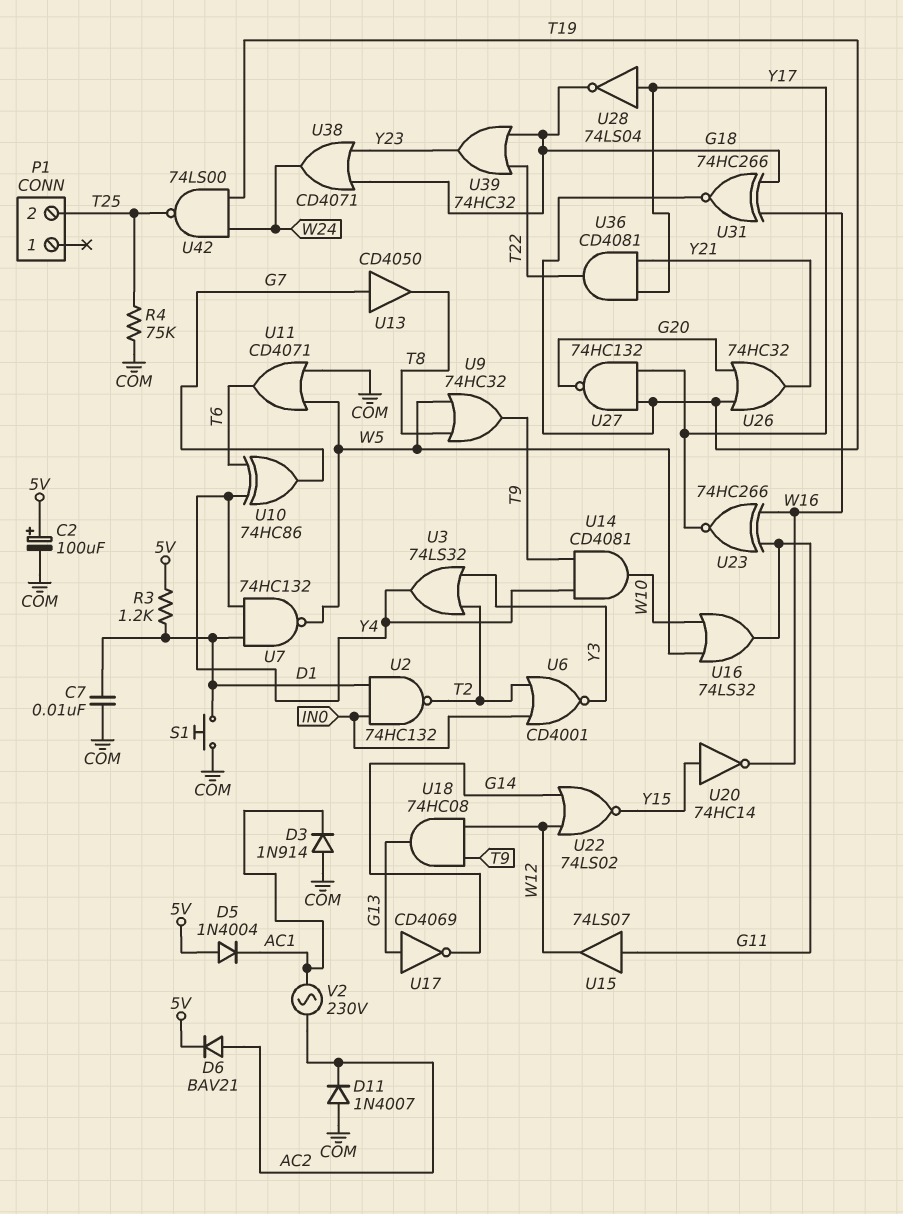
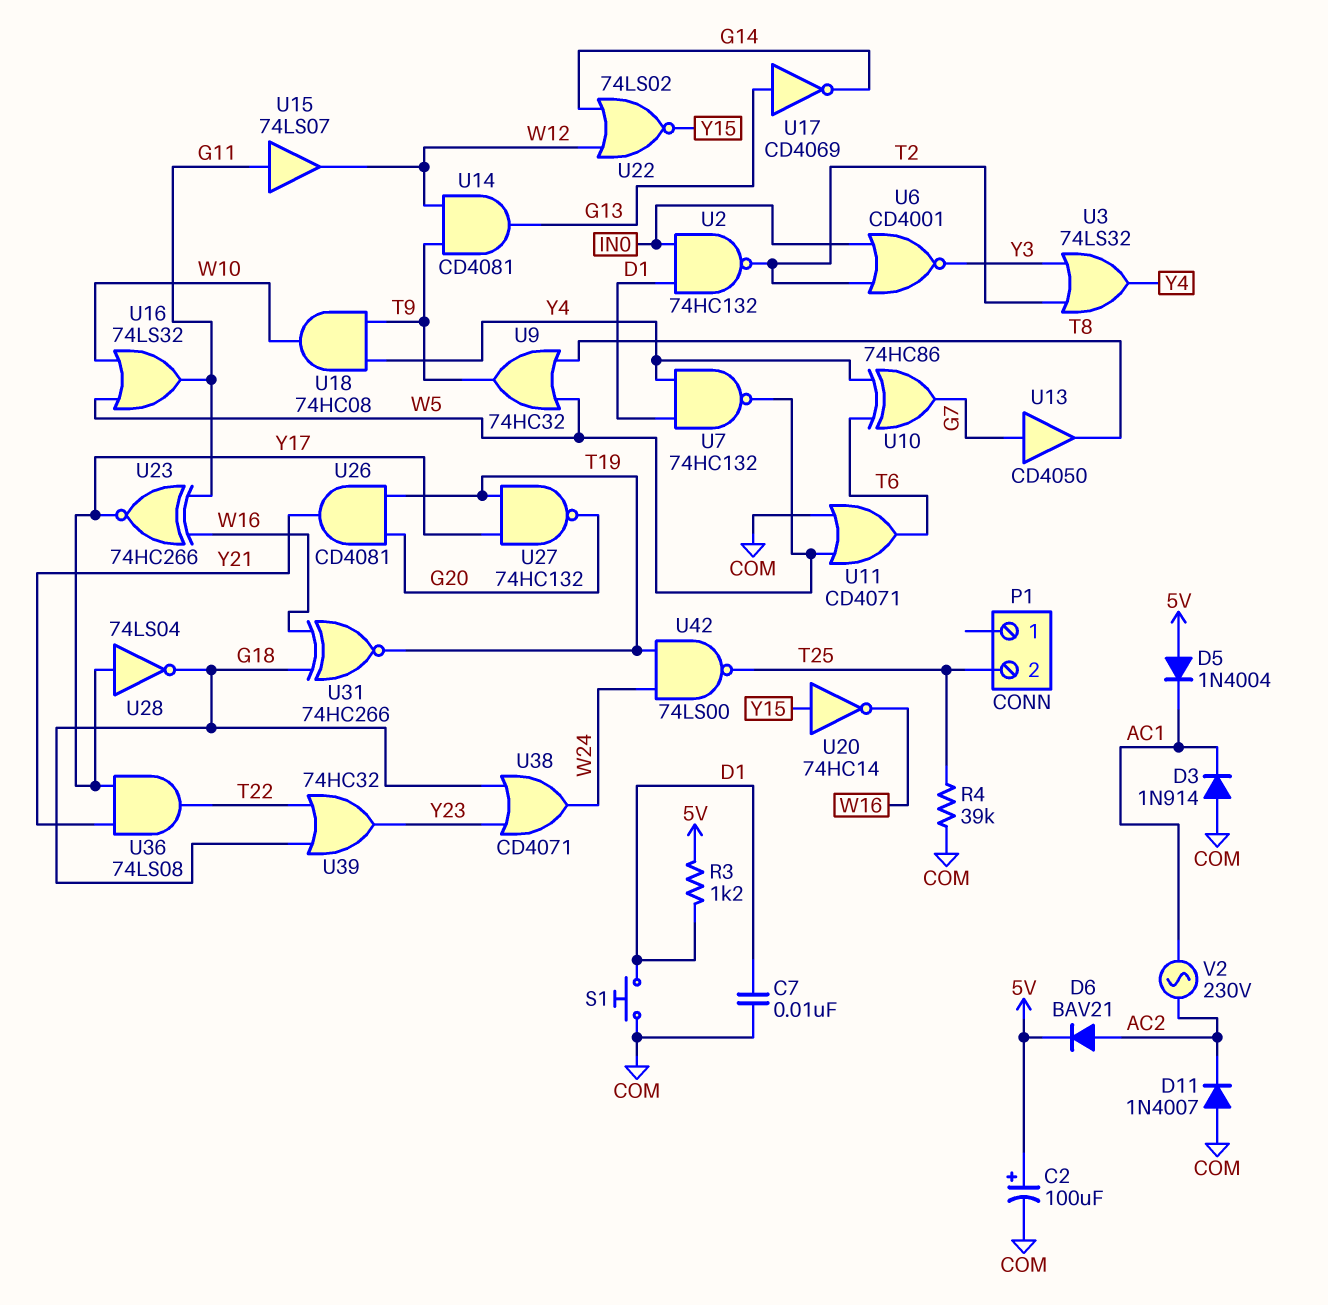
R4: 75k (COM, T25) -> 39k (COM, T25)
U14: AND CD4081 (in T9, in Y4, out W10) -> AND CD4081 (in T9, in W12, out G13)
U18: AND 74HC08 (in T9, in W12, out G13) -> AND 74HC08 (in T9, in Y4, out W10)
U26: OR 74HC32 (in G20, in T19, out Y21) -> AND CD4081 (in G20, in T19, out Y21)
U36: AND CD4081 (in Y17, in Y21, out T22) -> AND 74LS08 (in Y17, in Y21, out T22)

